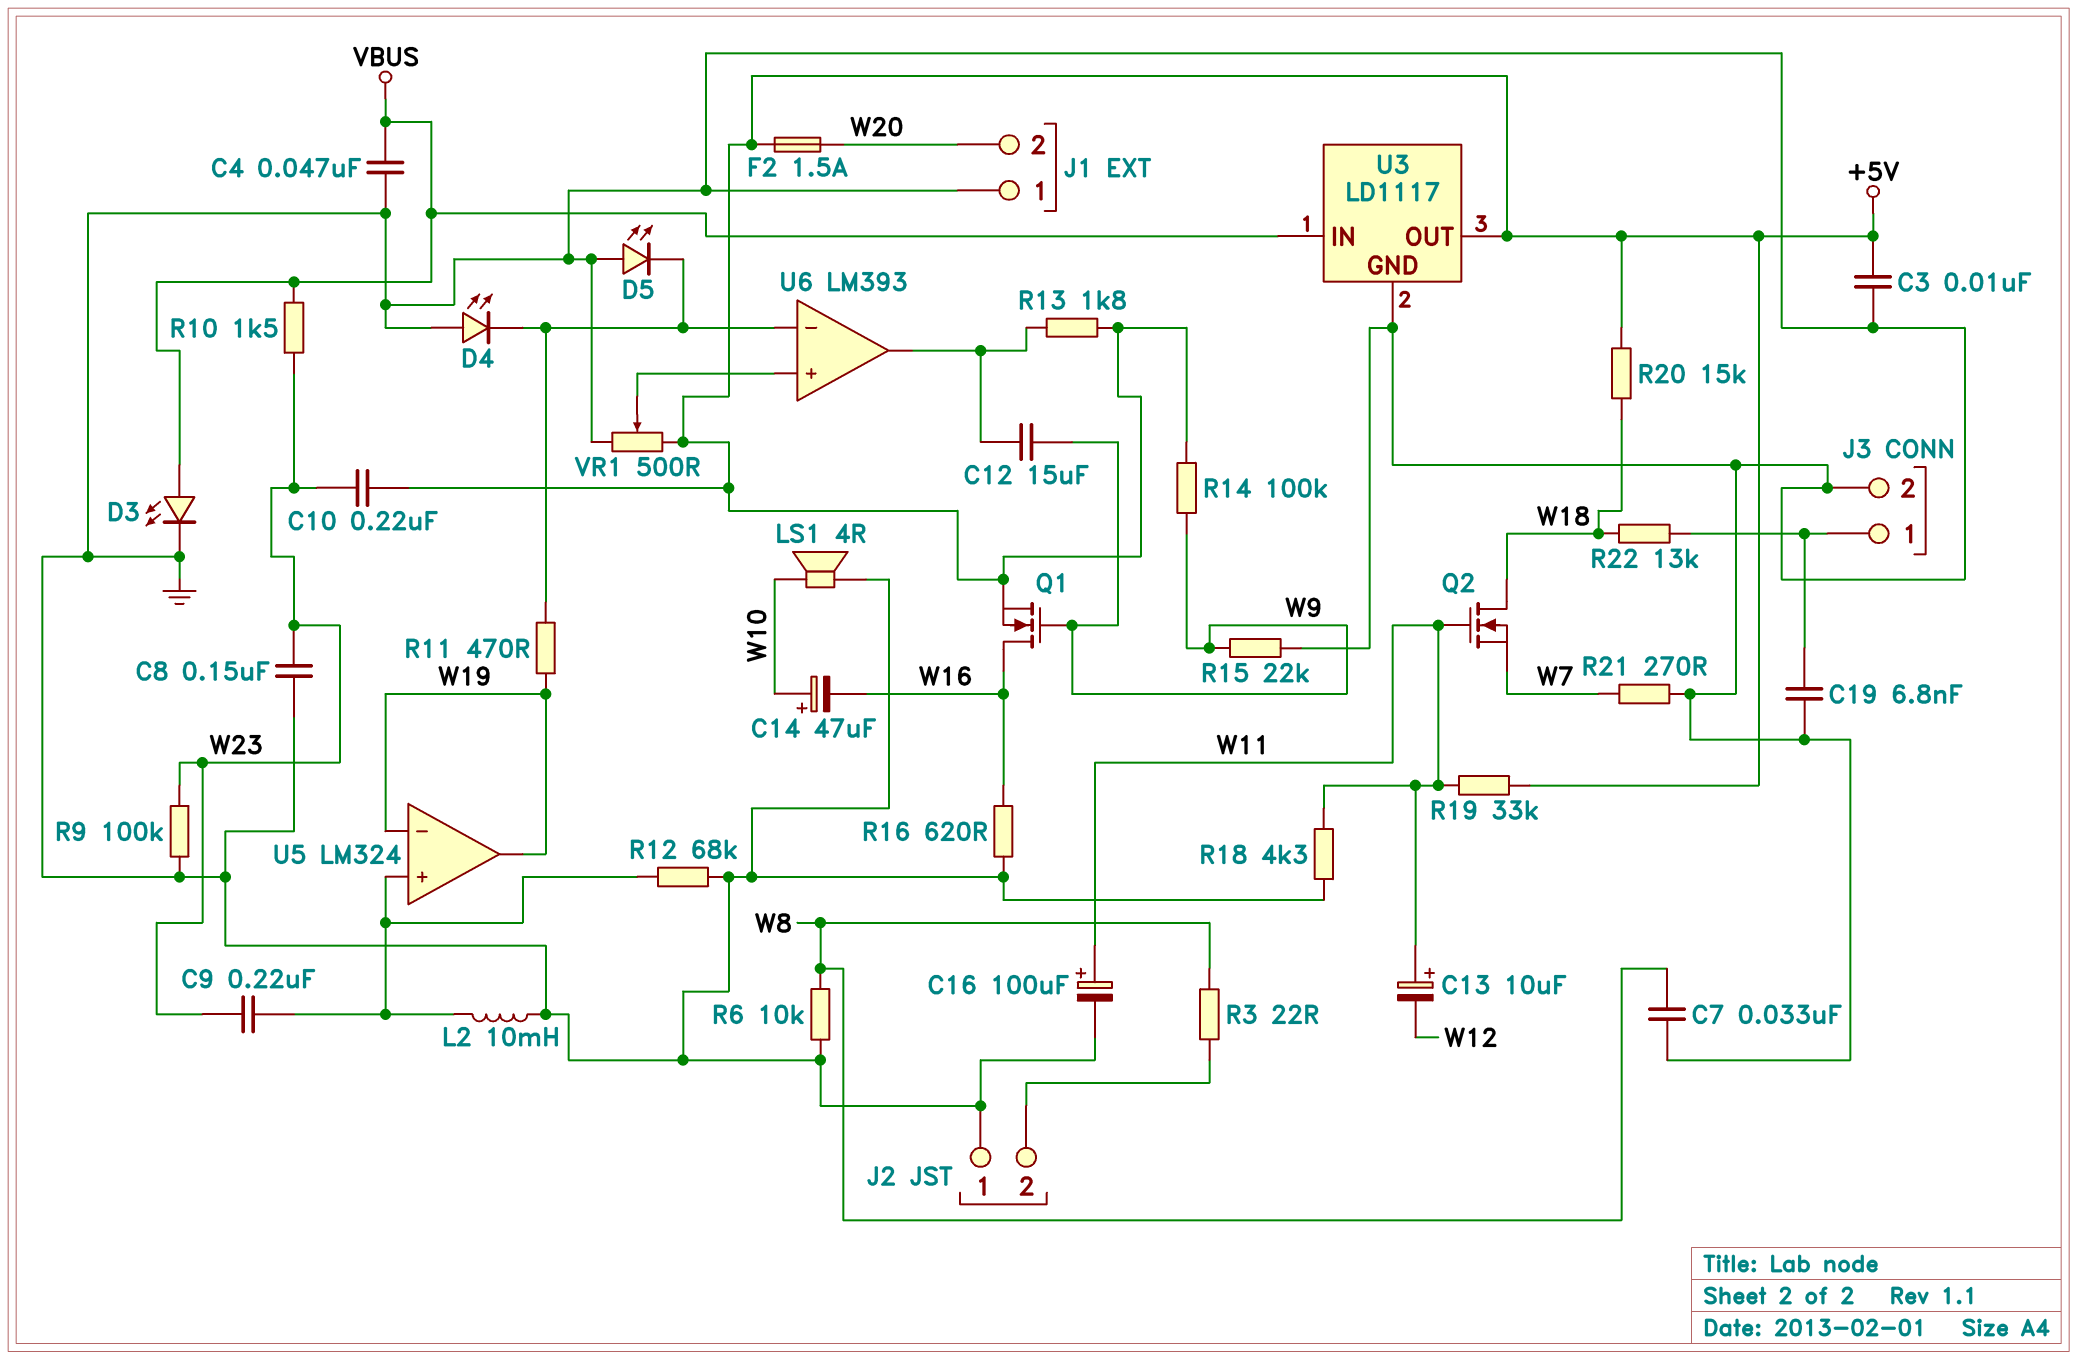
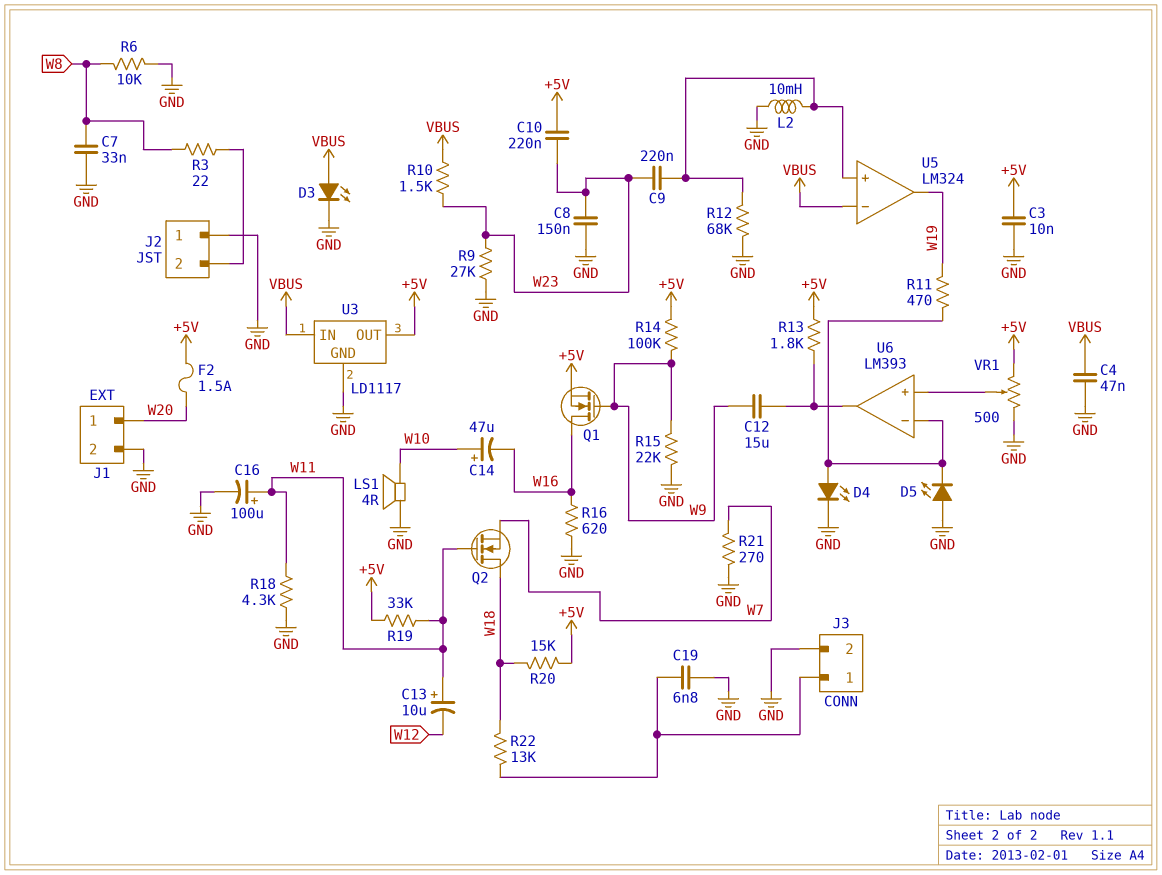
D4: LED (A GND, K U6/in-) -> LED (A U6/in-, K GND)
J1 pin 1: GND -> W20
J1 pin 2: W20 -> GND
R9: 100k (GND, W23) -> 27k (GND, W23)
U5 pin in-: W19 -> VBUS

